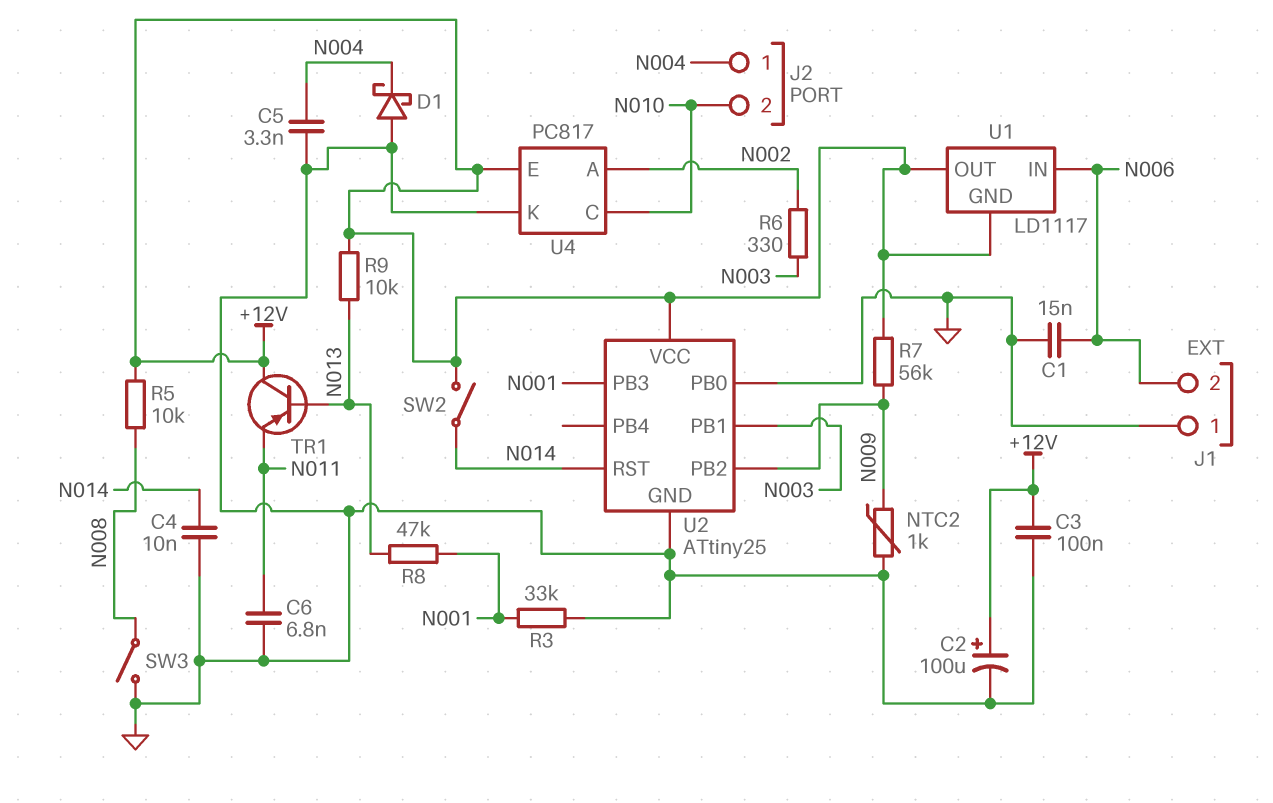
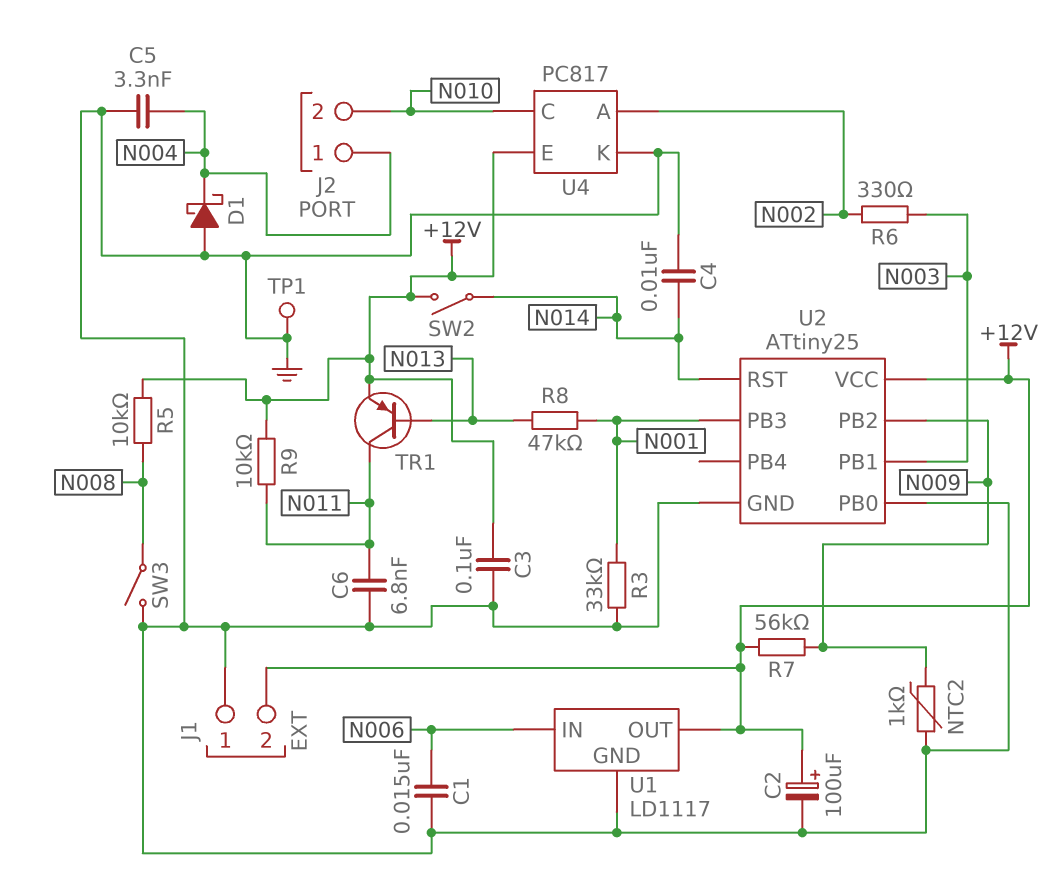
J1 pin 2: N006 -> +12V
R9: 10k (+12V, N013) -> 10k (+12V, N011)
TP1: none -> test point (GND)
TR1: PNP (B N013, C +12V, E N011) -> PNP (B N013, C N011, E +12V)
U1 pin GND: +12V -> GND

